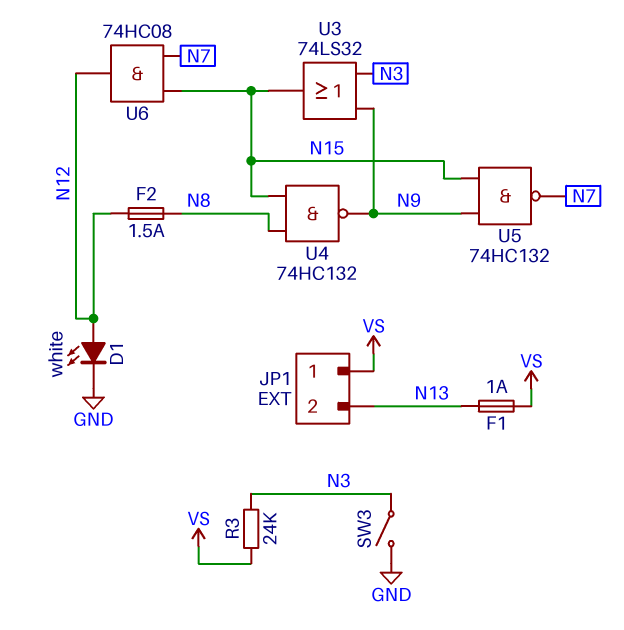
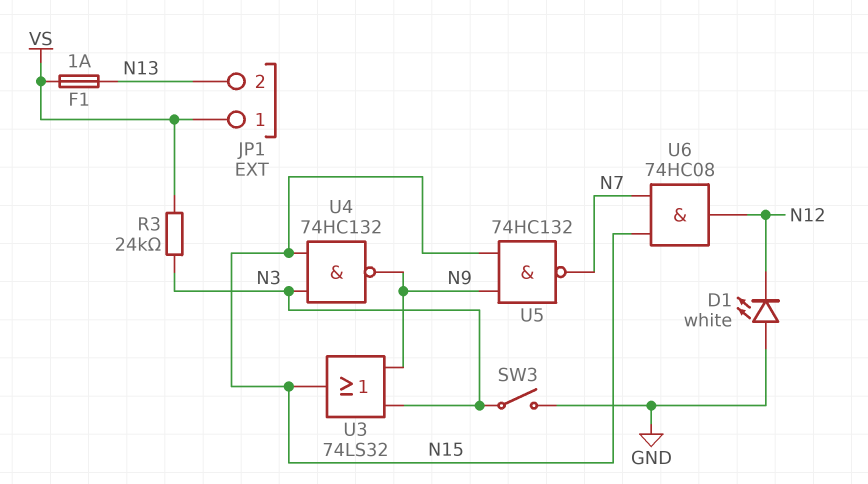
D1: LED white (A N12, K GND) -> LED white (A GND, K N12)
F2: 1.5A (N8, N12) -> none
U4: NAND 74HC132 (in N8, in N15, out N9) -> NAND 74HC132 (in N3, in N15, out N9)

